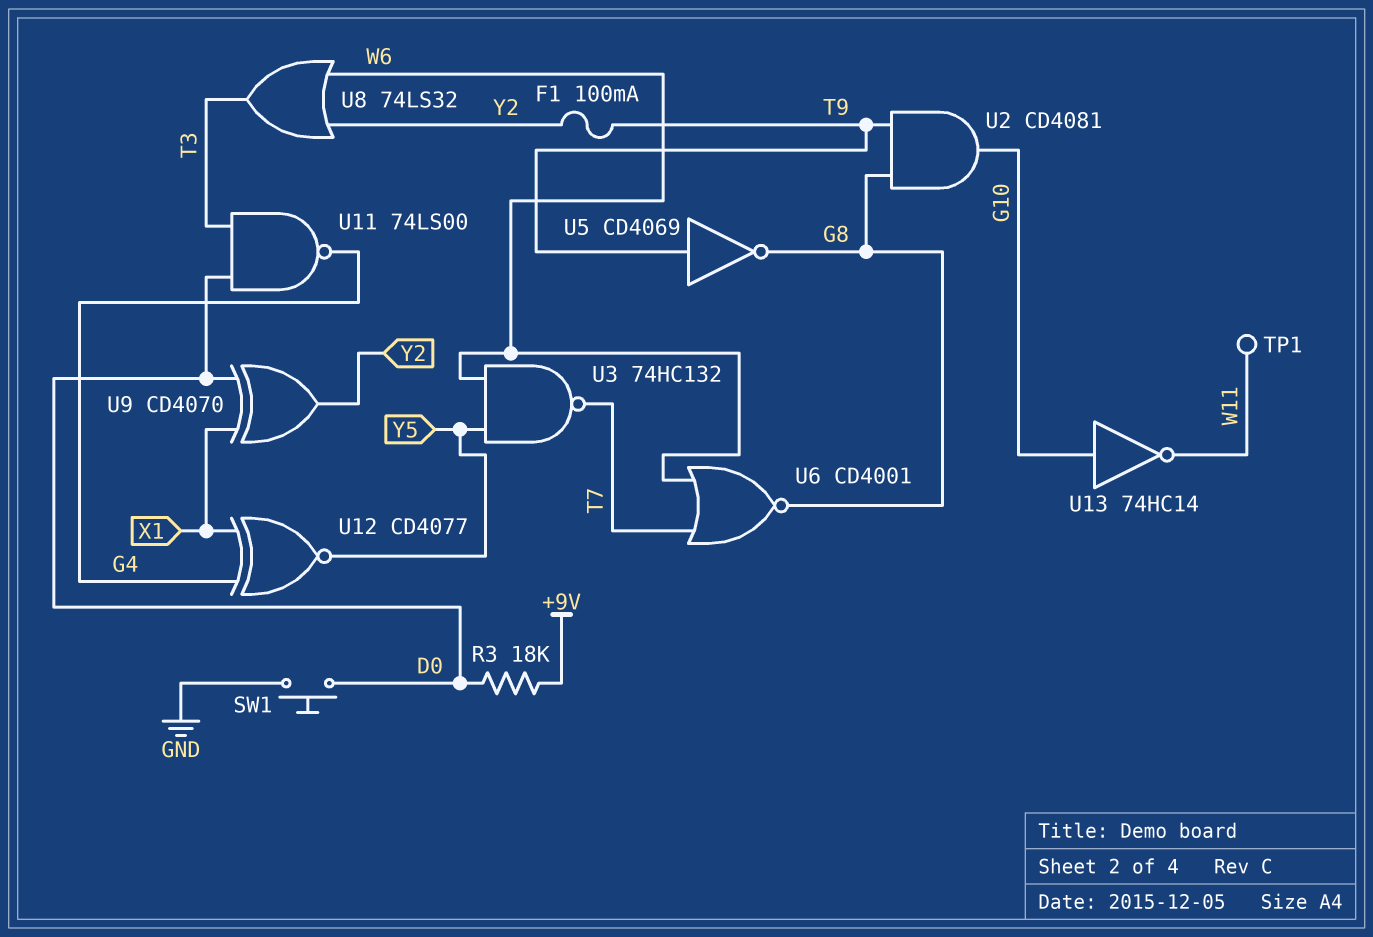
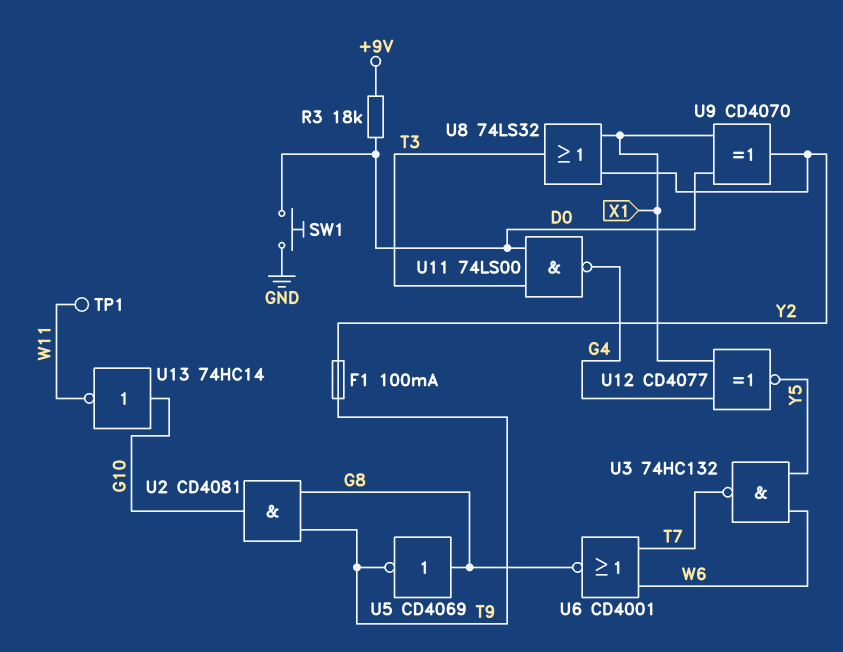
U5: NOT CD4069 (in T9, out G8) -> NOT CD4069 (in G8, out T9)
U8: OR 74LS32 (in W6, in Y2, out T3) -> OR 74LS32 (in X1, in Y2, out T3)

